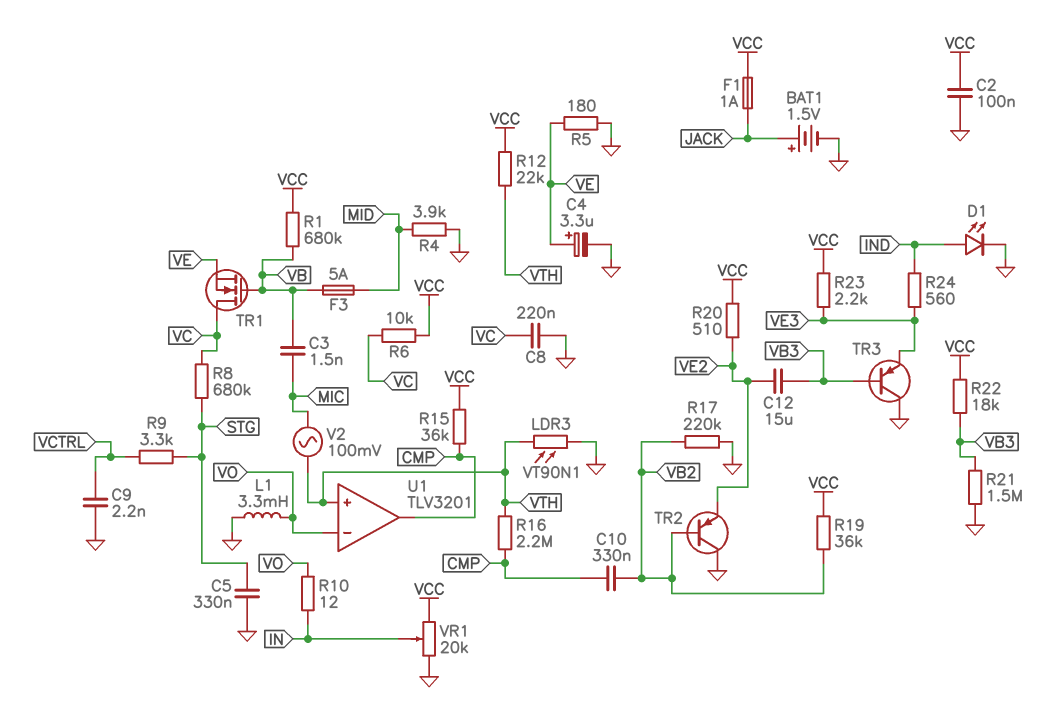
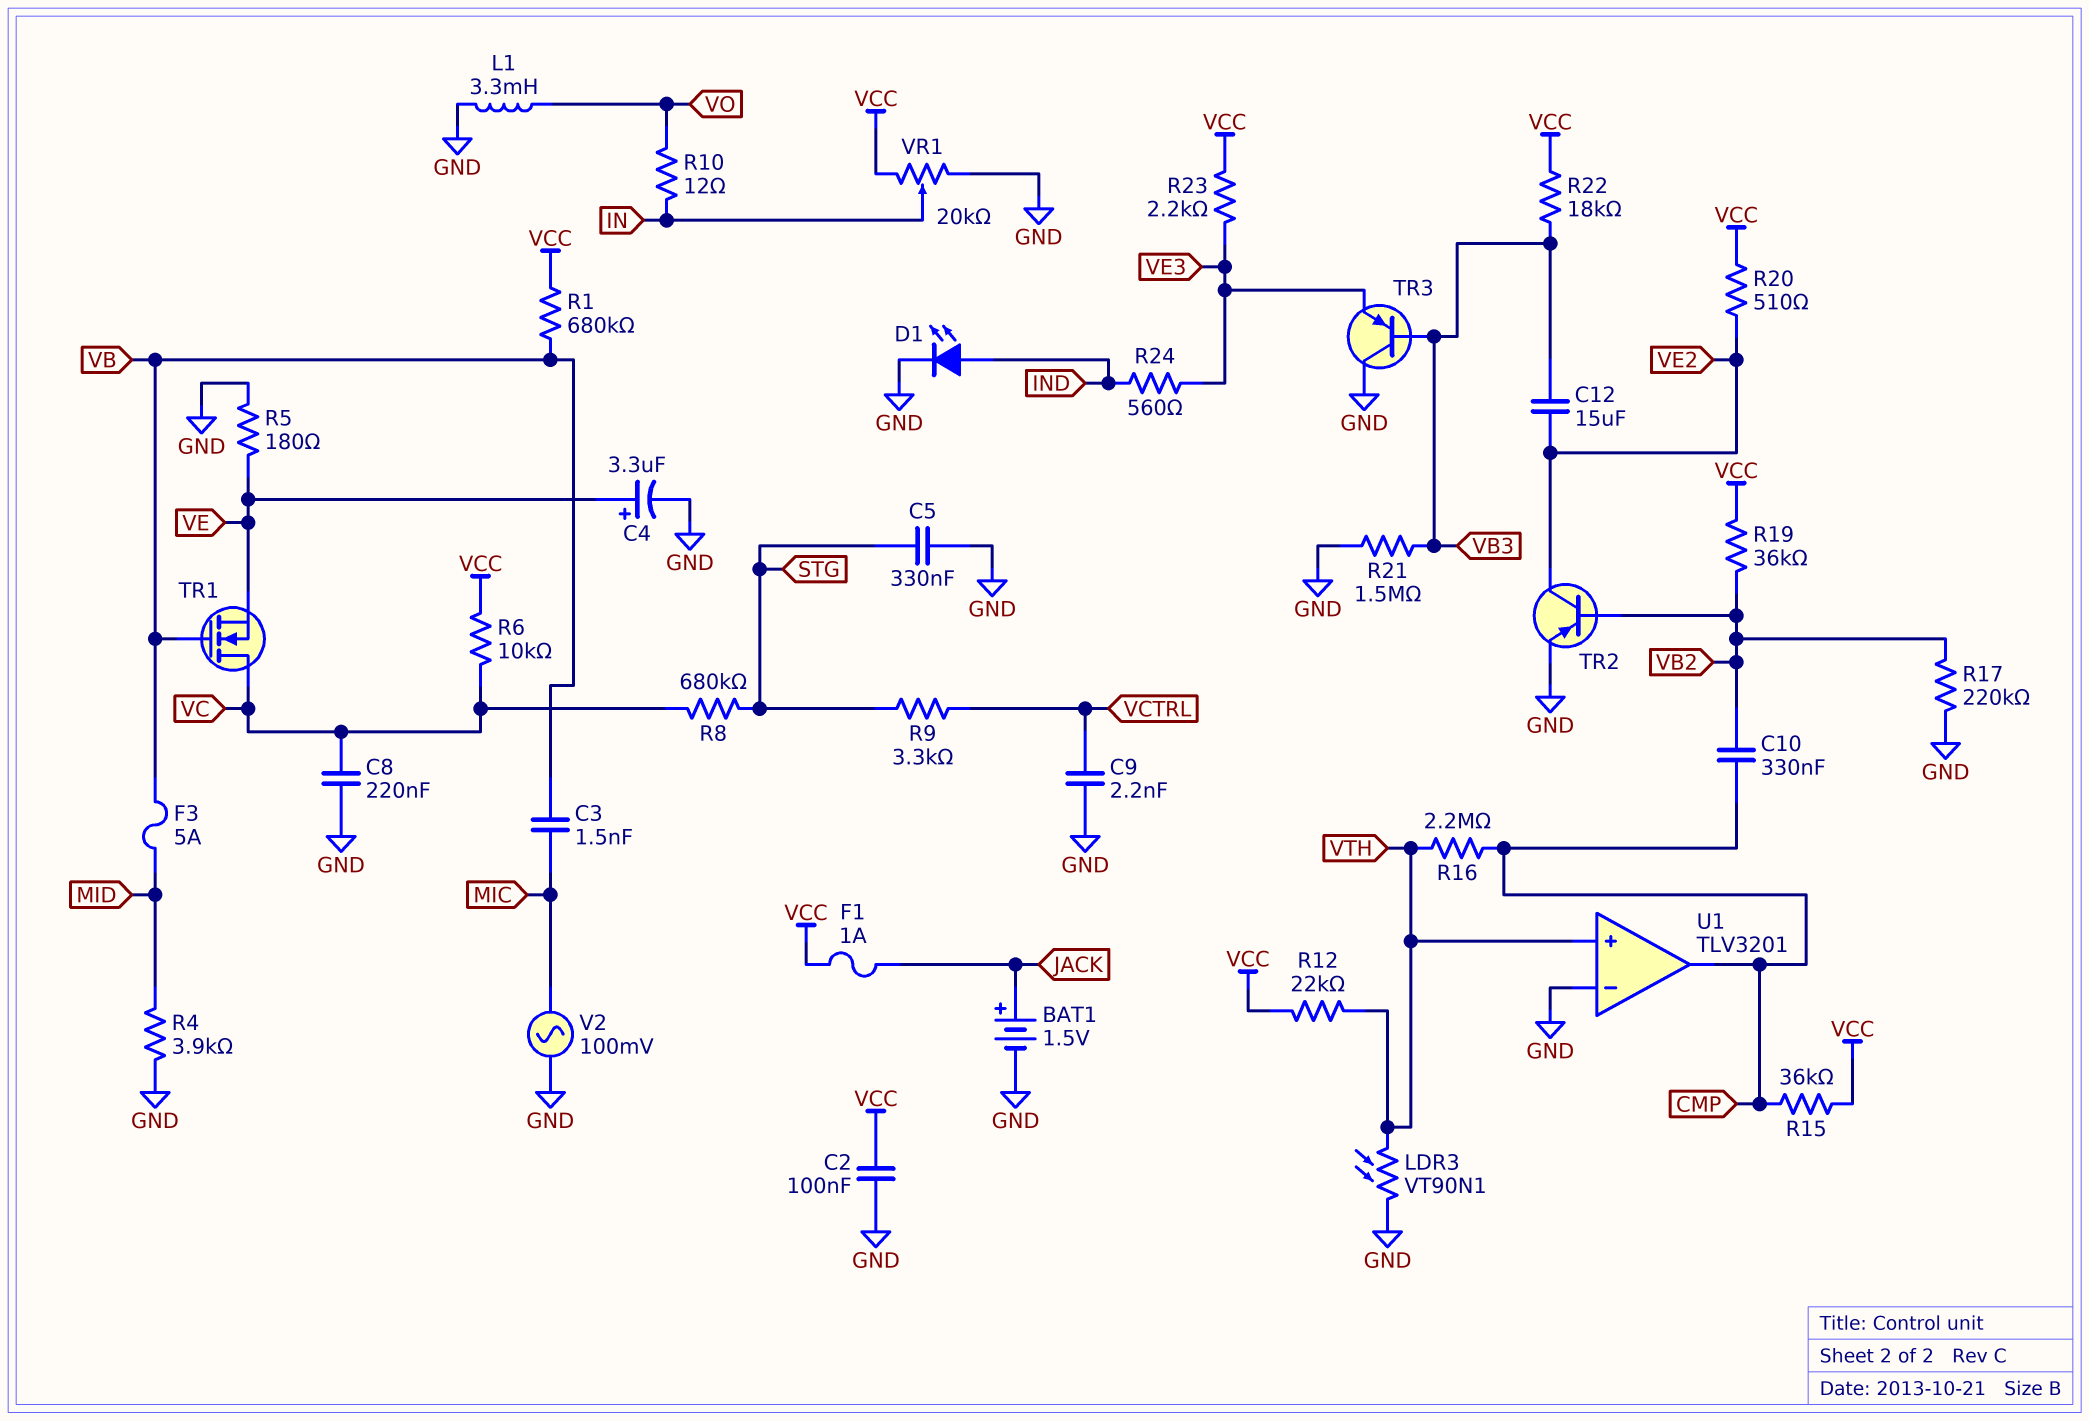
TR2: PNP (B VB2, C GND, E VE2) -> PNP (B VB2, C VE2, E GND)
U1 pin in-: VO -> GND
V2: AC 100mV (MIC, VTH) -> AC 100mV (GND, MIC)

